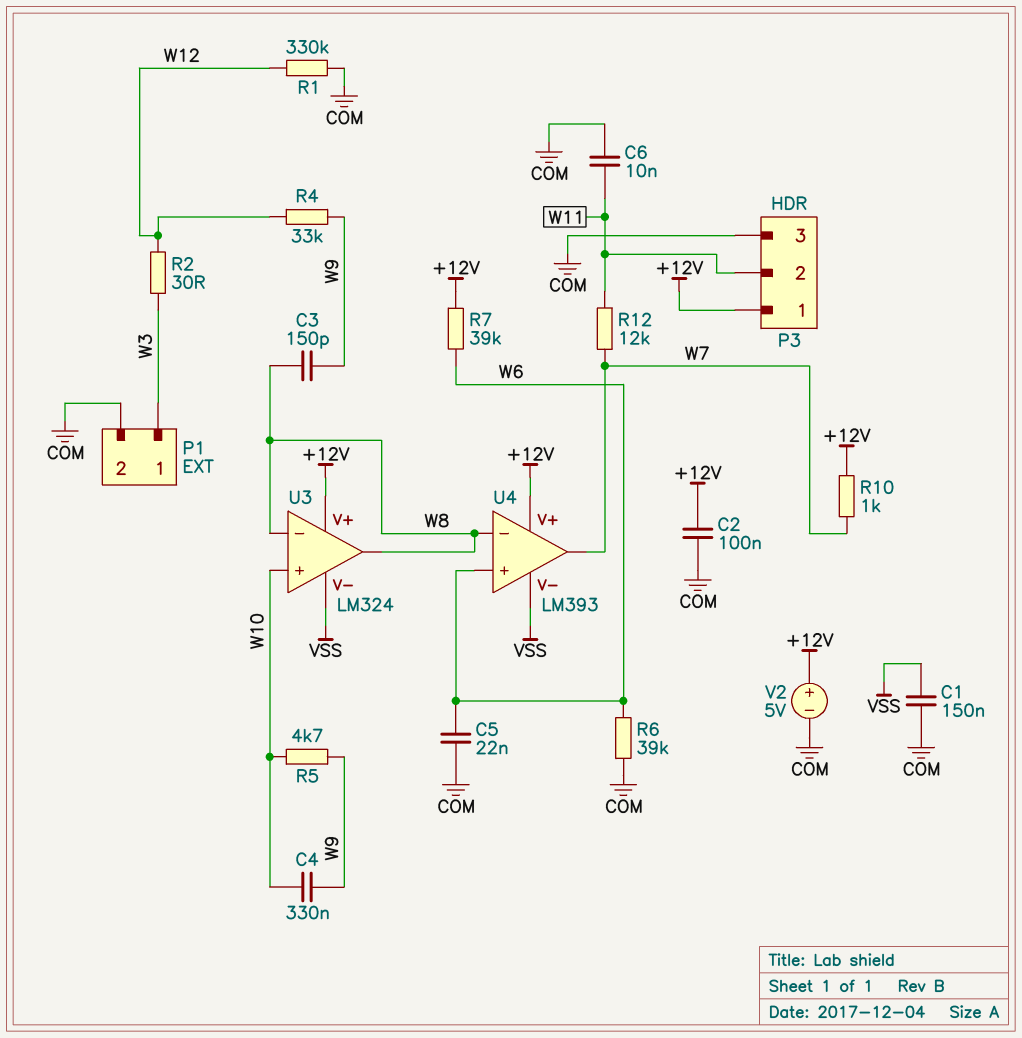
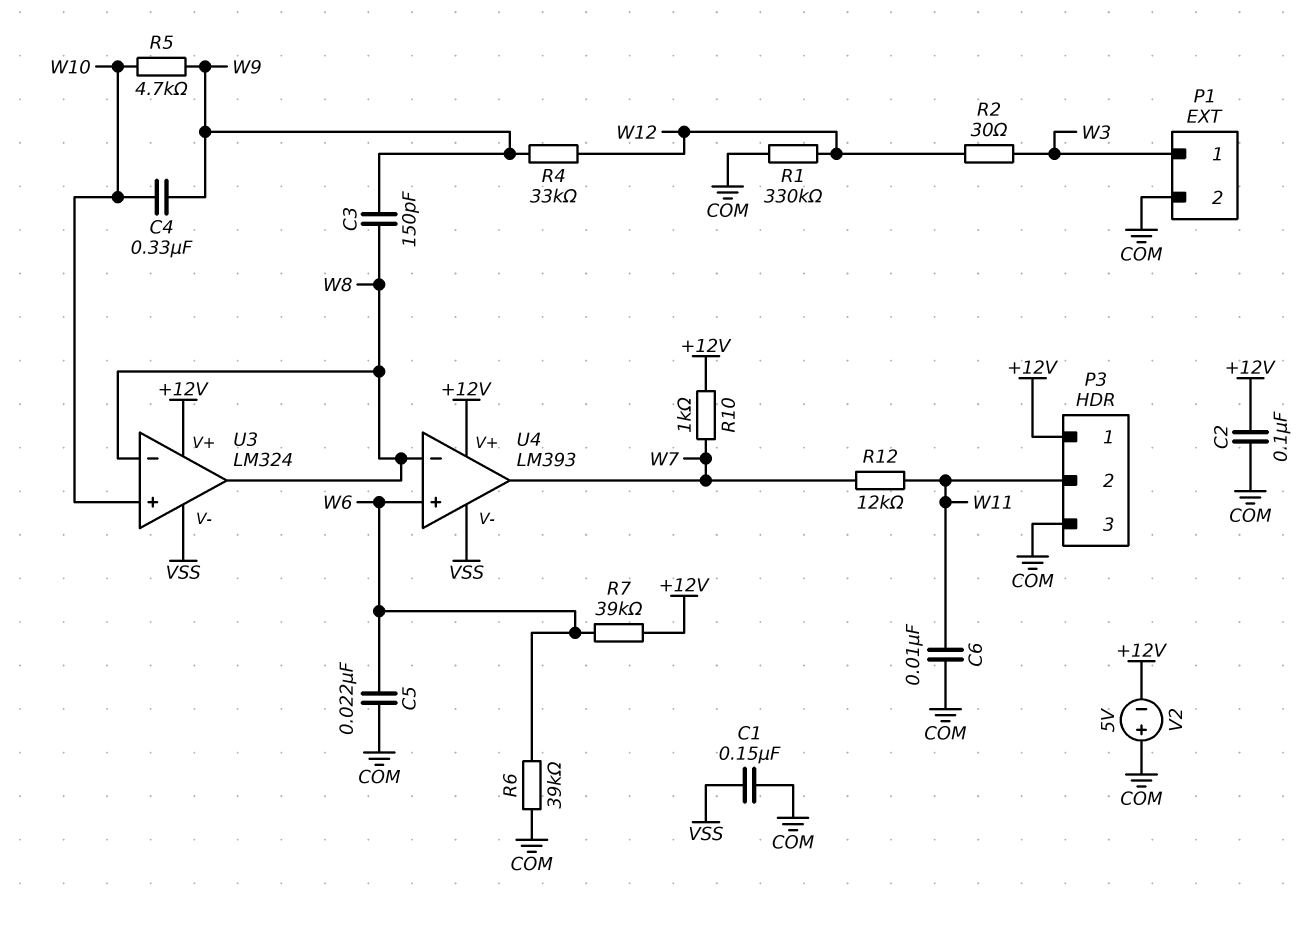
V2: 5V (plus +12V, minus COM) -> 5V (plus COM, minus +12V)

